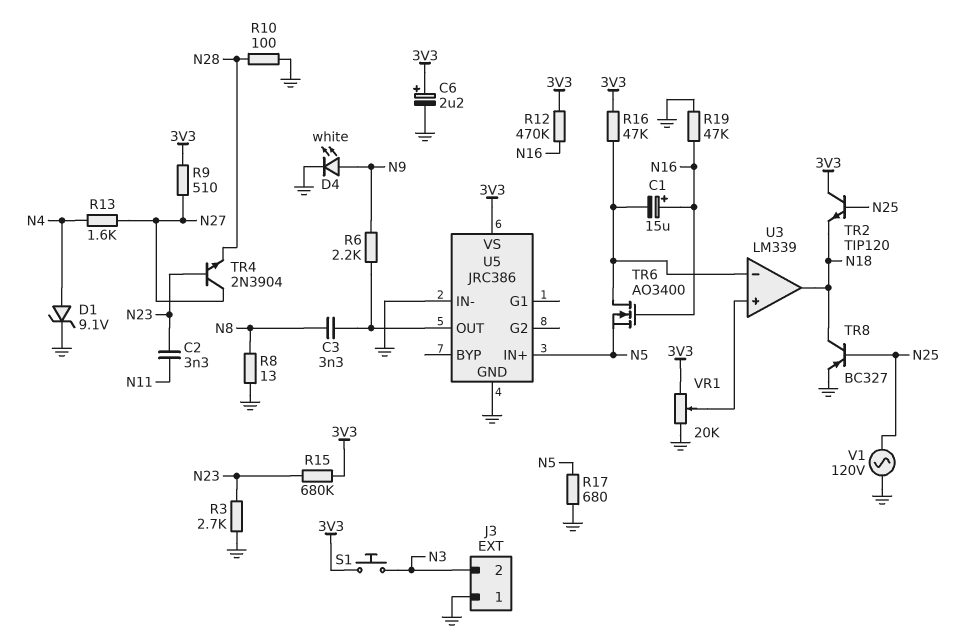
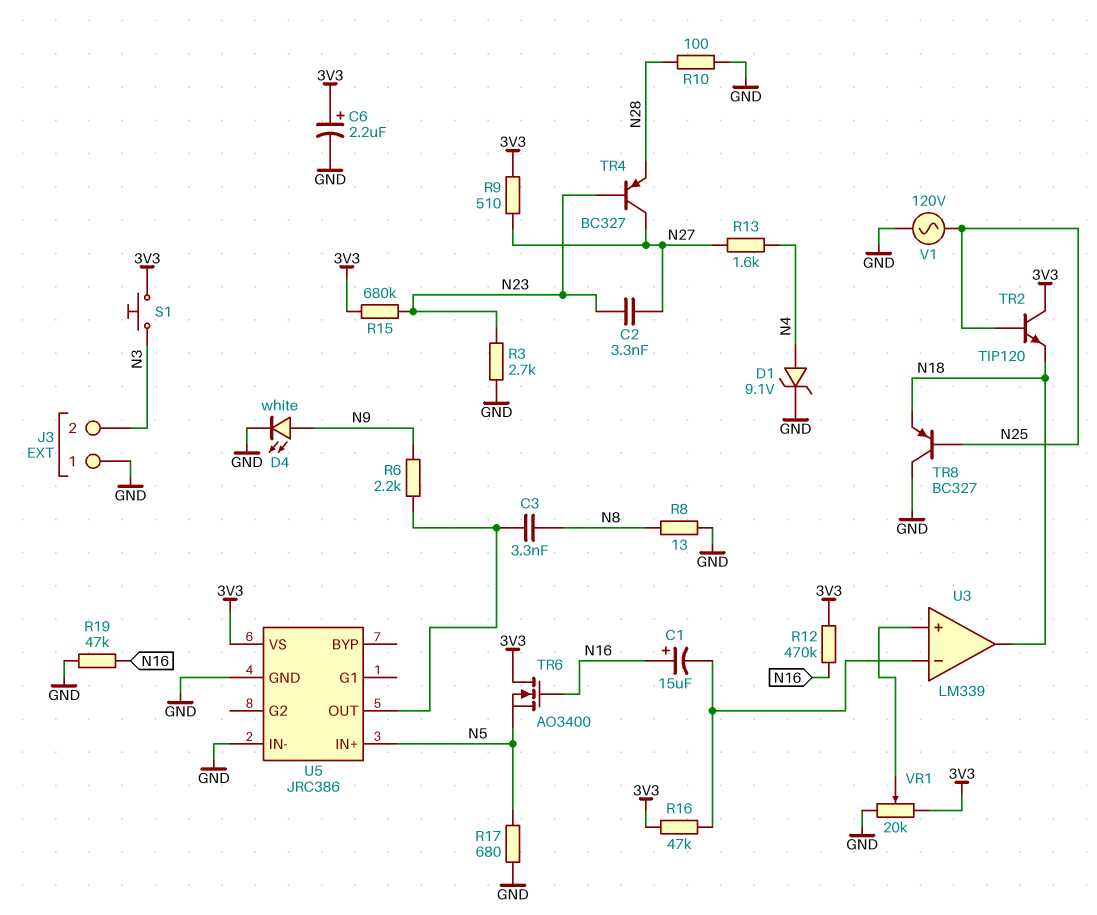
C2: 3.3nF (N11, N23) -> 3.3nF (N23, N27)
TR4: NPN 2N3904 (B N23, C N27, E N28) -> PNP BC327 (B N23, C N27, E N28)
TR6: NMOS AO3400 (G N16, D U3/in-, S N5) -> NMOS AO3400 (G N16, D 3V3, S N5)
TR8: PNP BC327 (B N25, C N18, E GND) -> PNP BC327 (B N25, C GND, E N18)

